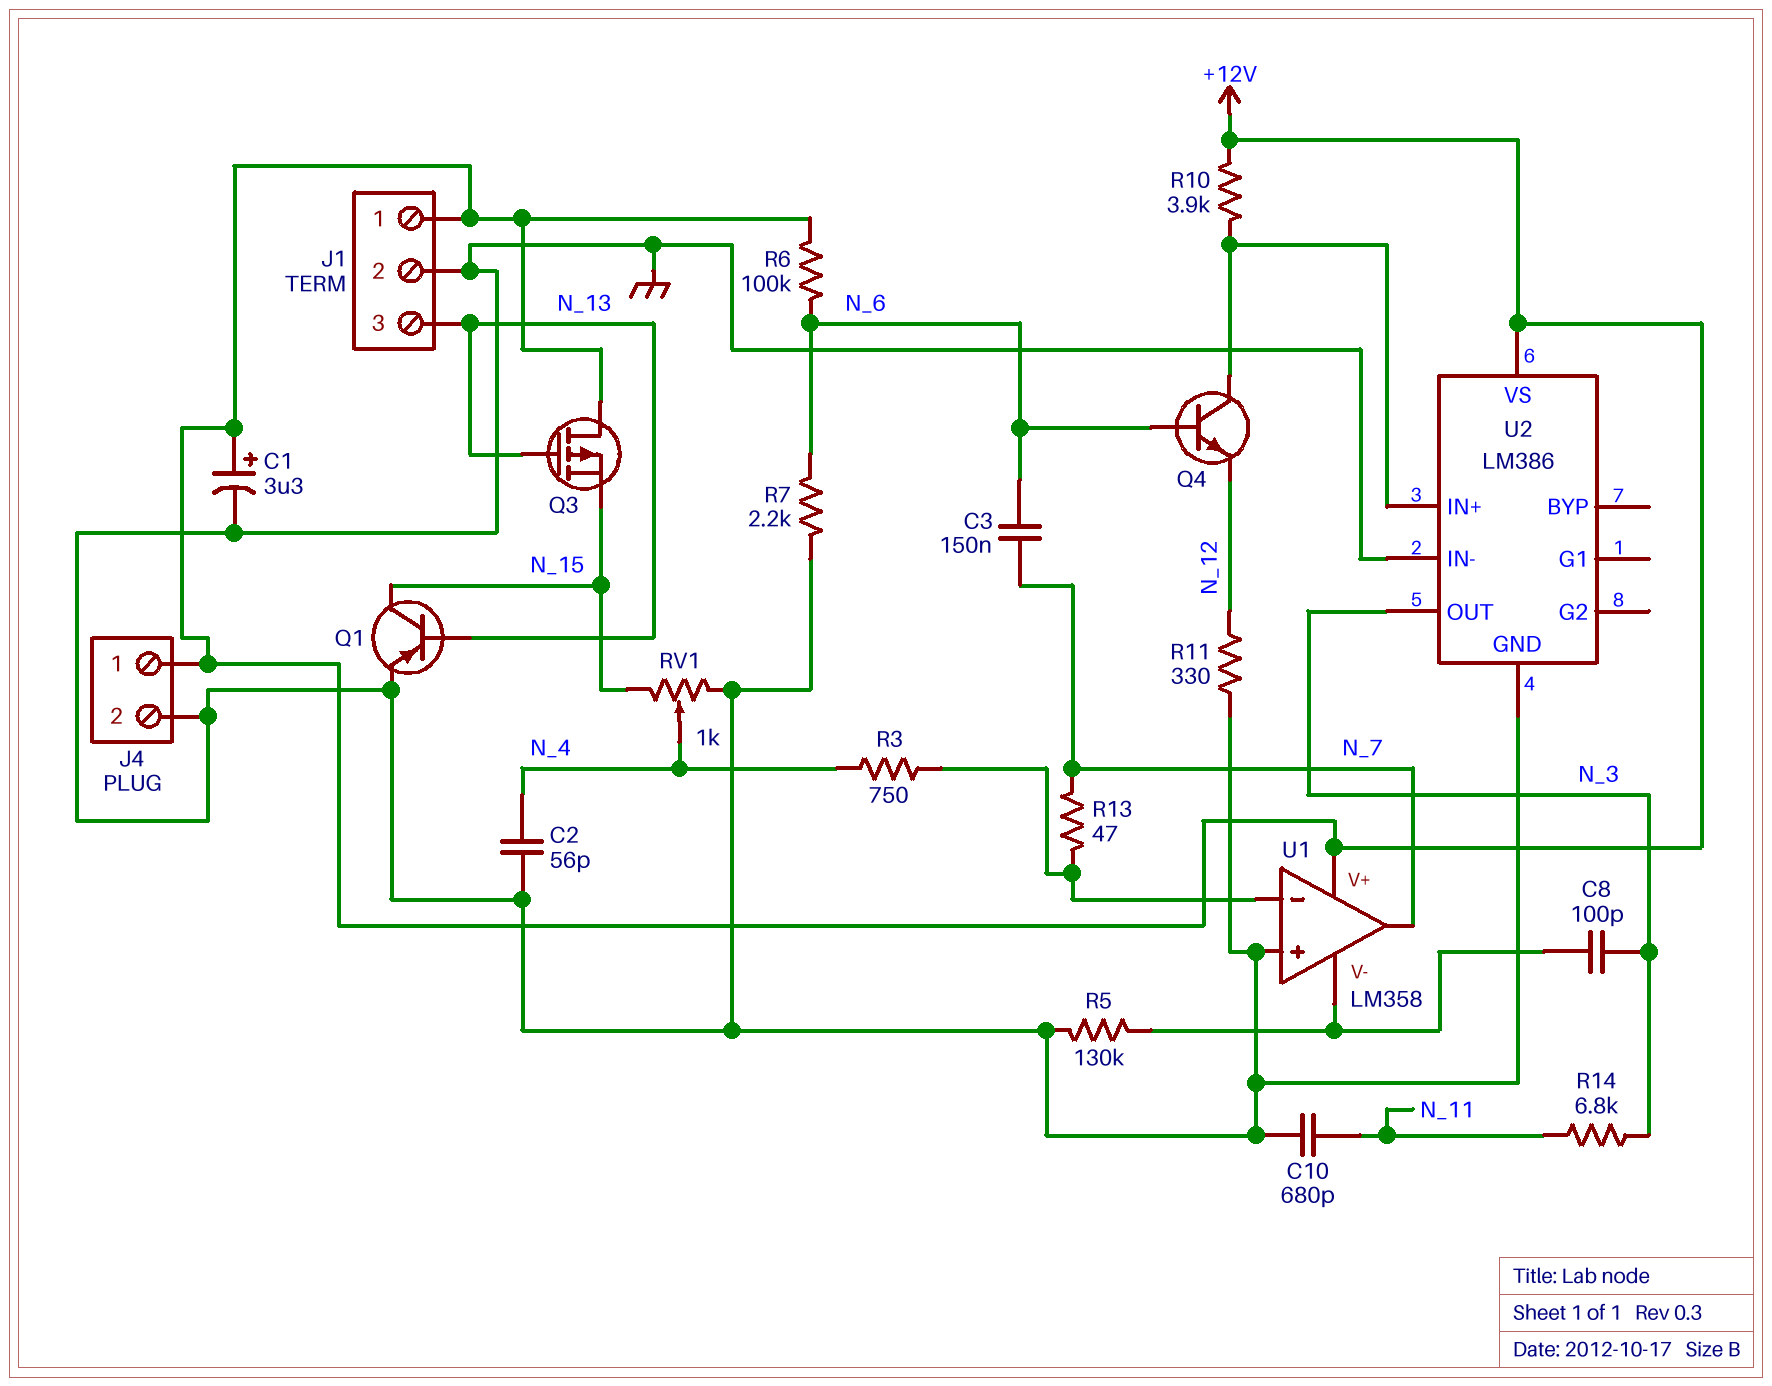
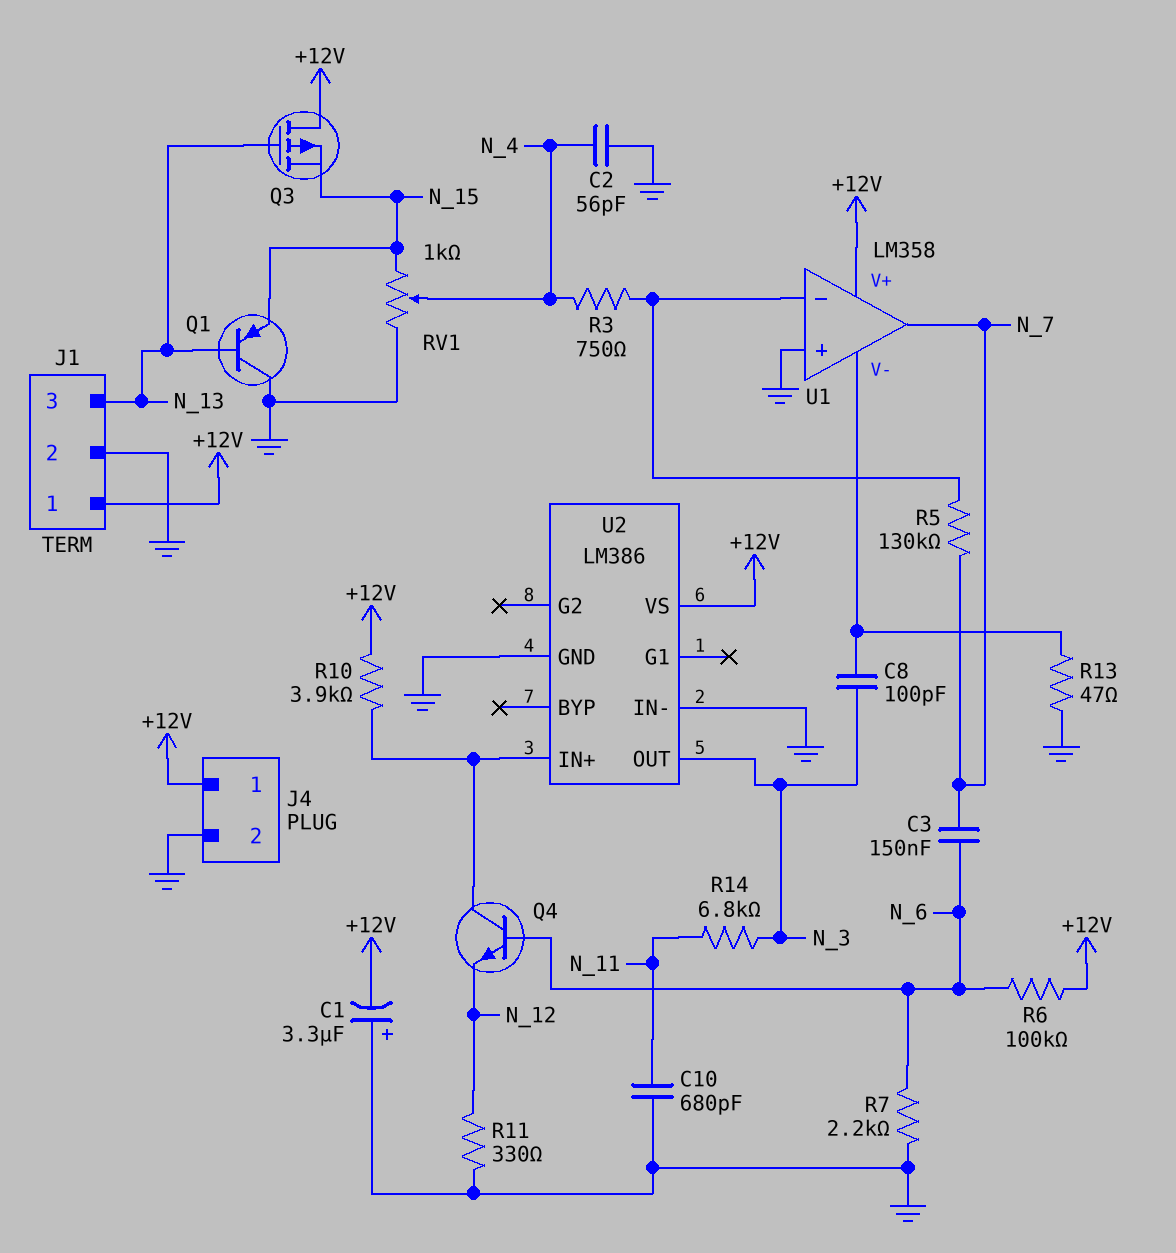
C1: 3.3uF (plus +12V, minus GND) -> 3.3uF (plus GND, minus +12V)
Q1: PNP (B N_13, C N_15, E GND) -> PNP (B N_13, C GND, E N_15)
R5: 130k (GND, U1/V-) -> 130k (N_7, U1/in-)
R13: 47 (N_7, U1/in-) -> 47 (GND, U1/V-)

